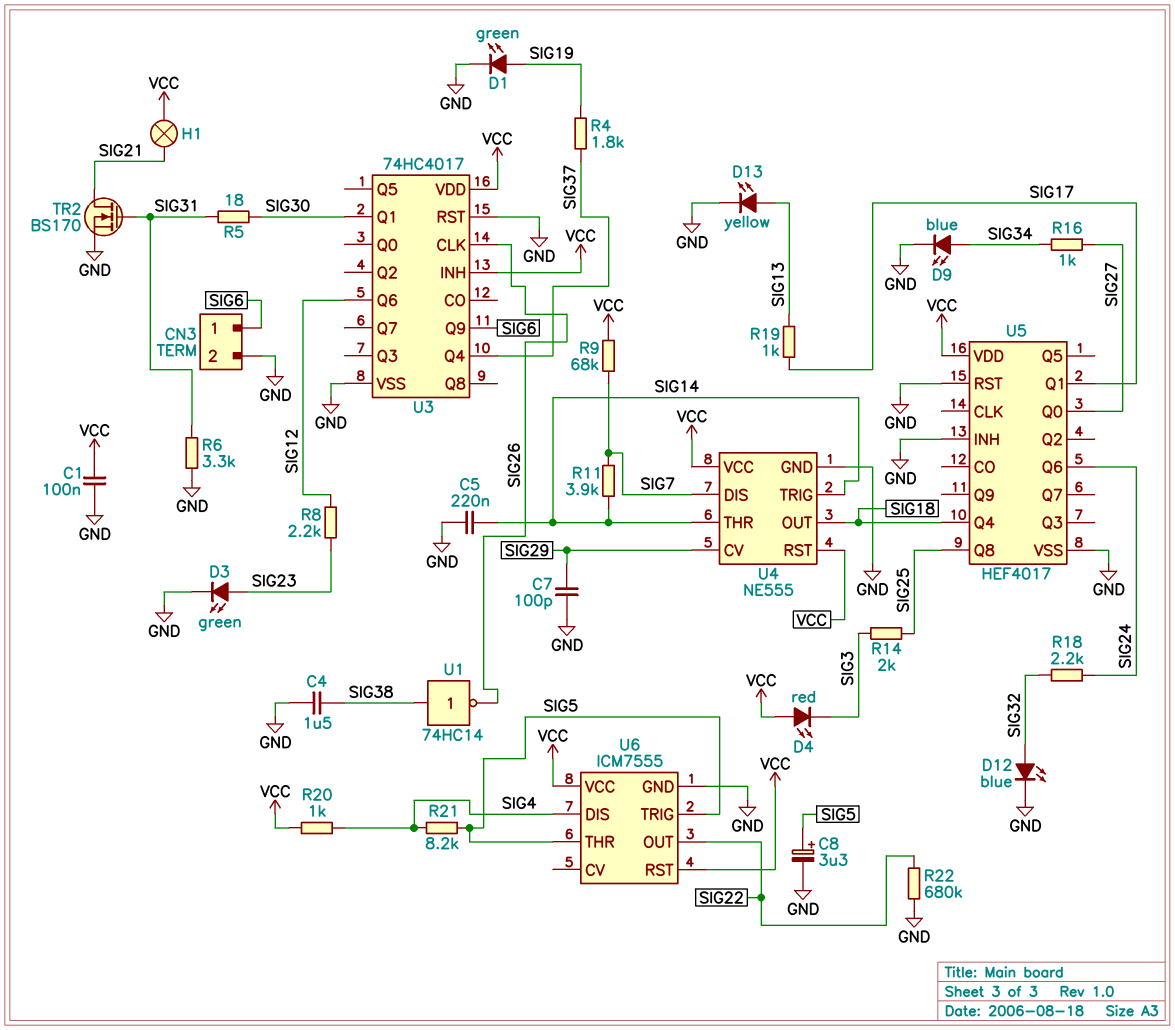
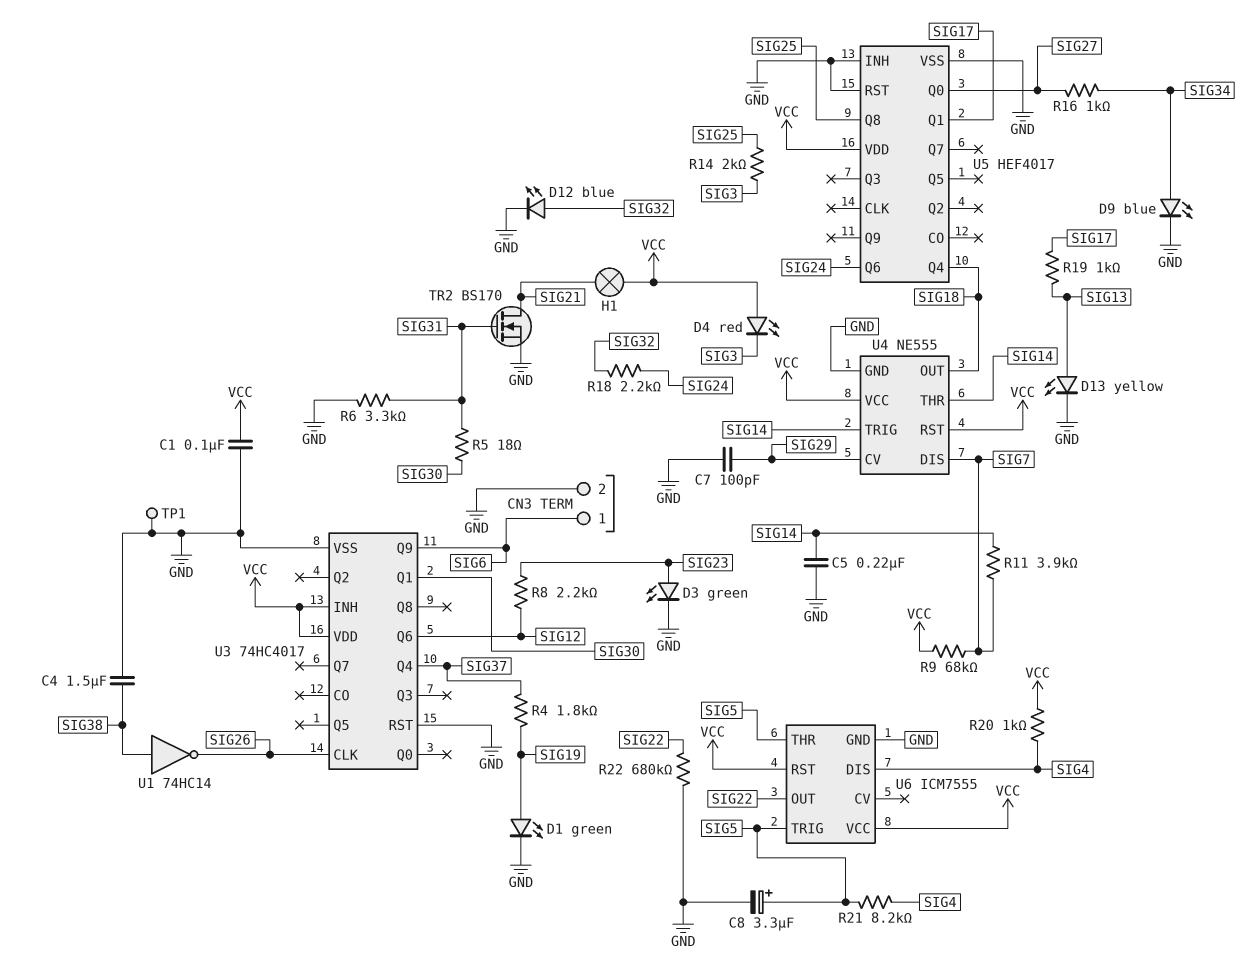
TP1: none -> test point (GND)

